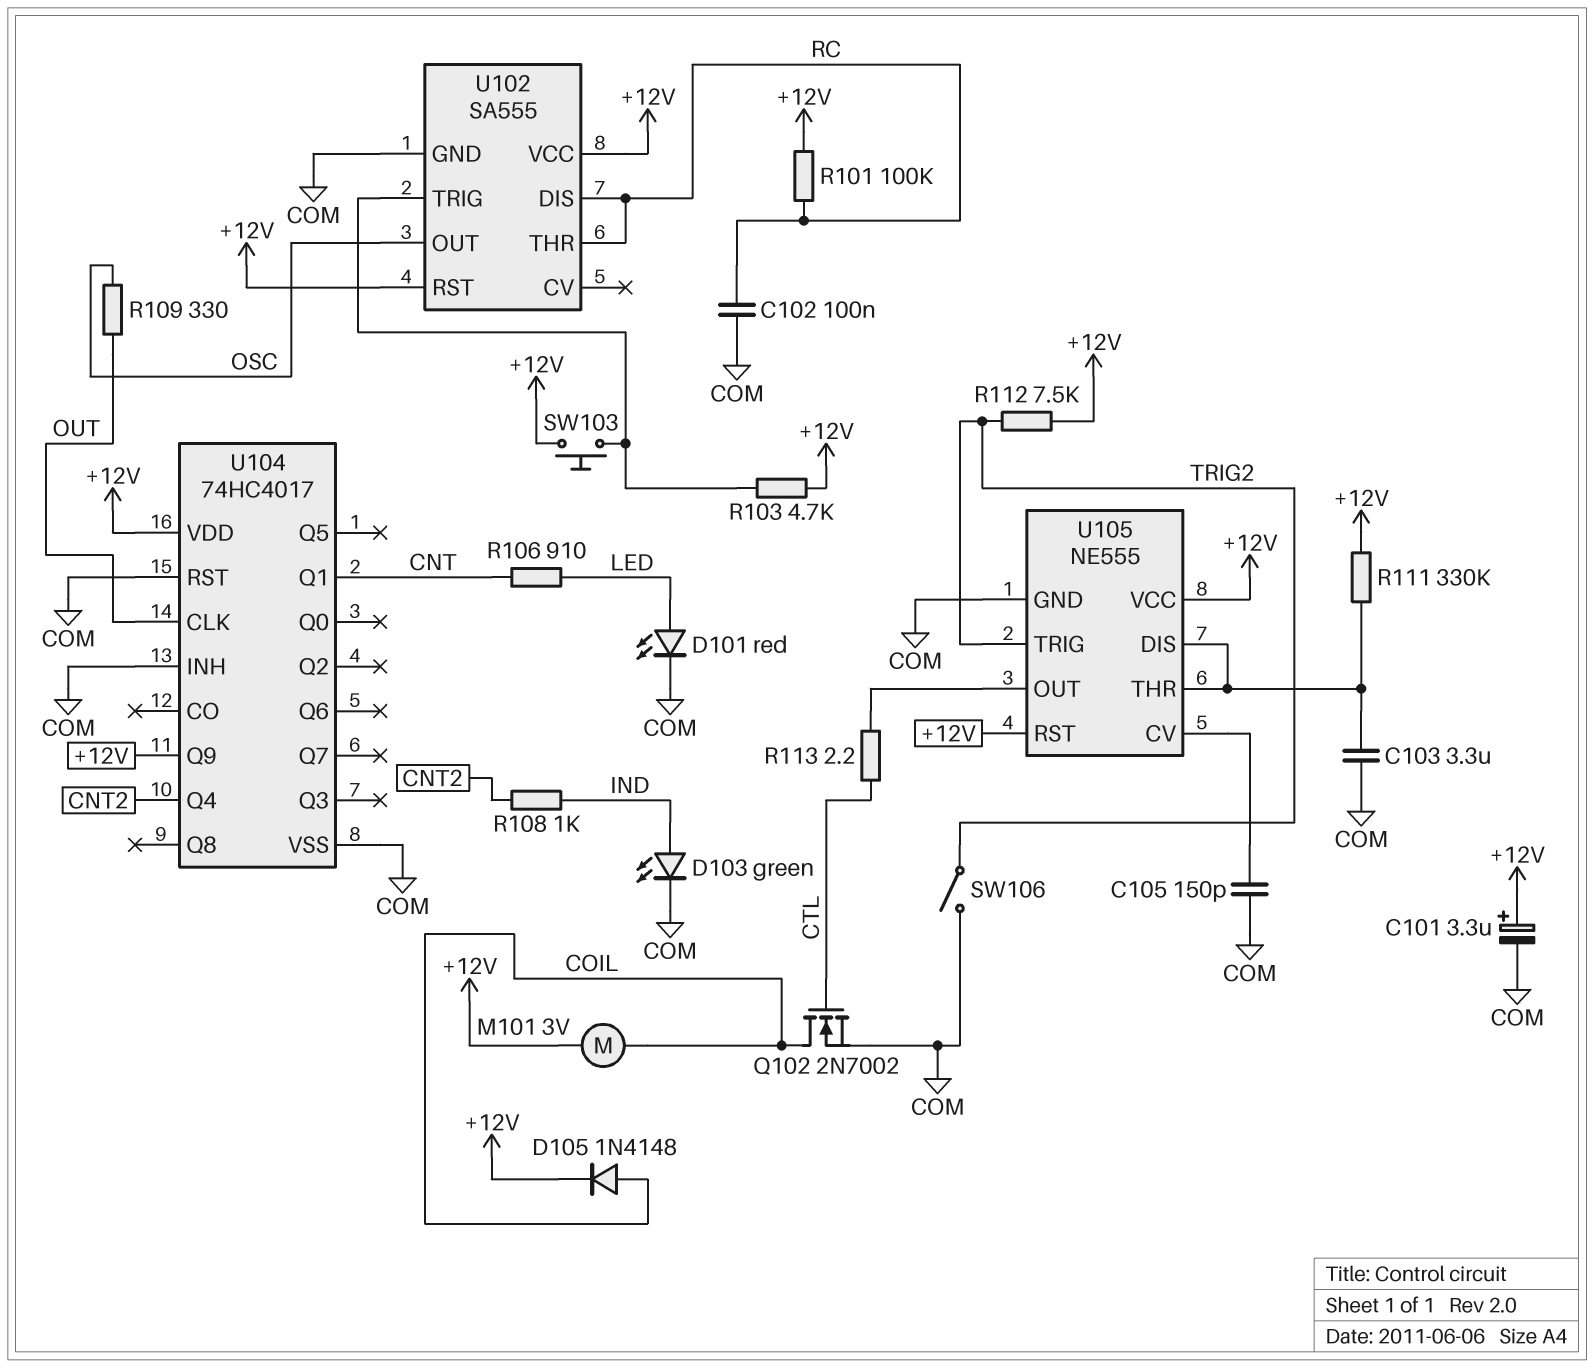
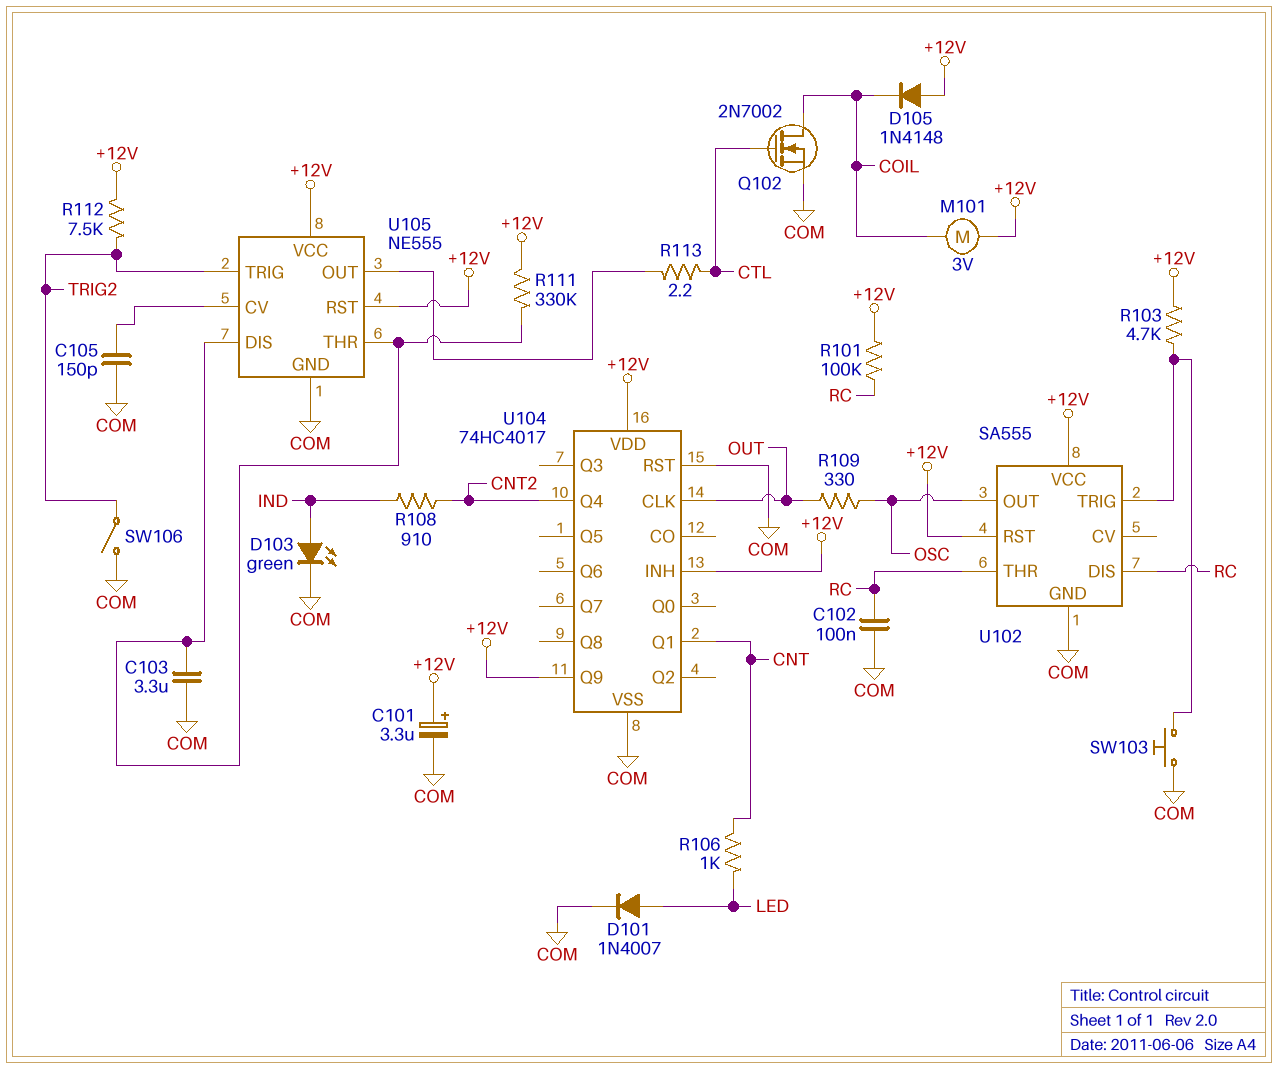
D101: LED red (A LED, K COM) -> diode 1N4007 (A LED, K COM)
D105: diode 1N4148 (A COIL, K +12V) -> diode 1N4148 (A +12V, K COIL)
R106: 910 (CNT, LED) -> 1k (CNT, LED)
R108: 1k (CNT2, IND) -> 910 (CNT2, IND)
SW103: button (+12V, U102/TRIG) -> button (COM, U102/TRIG)
U104 pin INH: COM -> +12V

